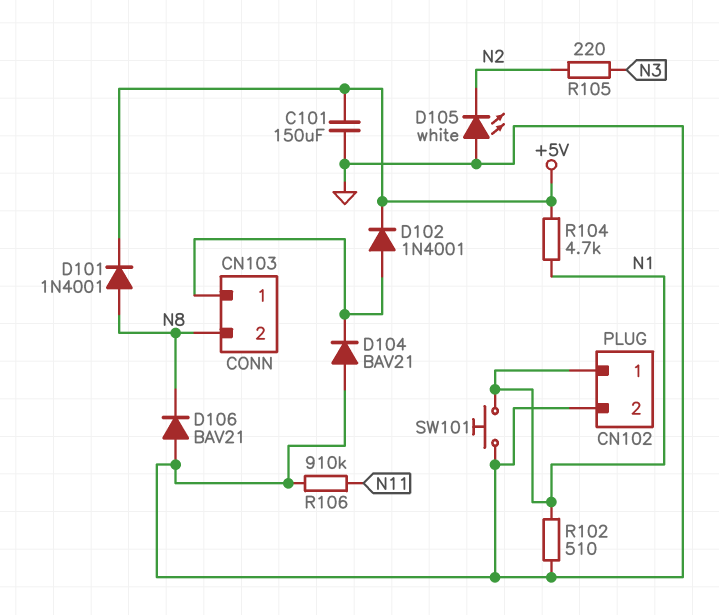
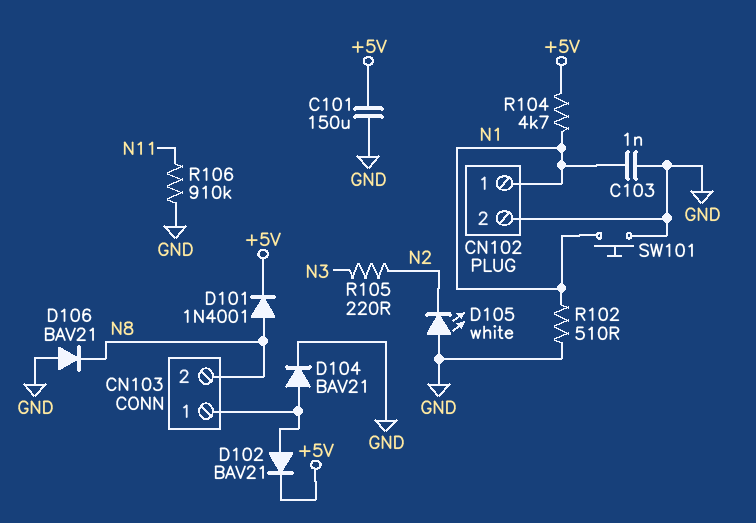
C103: none -> 1nF (GND, N1)
D102: diode 1N4001 (A CN103/1, K +5V) -> diode BAV21 (A CN103/1, K +5V)
D104: diode BAV21 (A GND, K CN103/1) -> diode BAV21 (A CN103/1, K GND)

